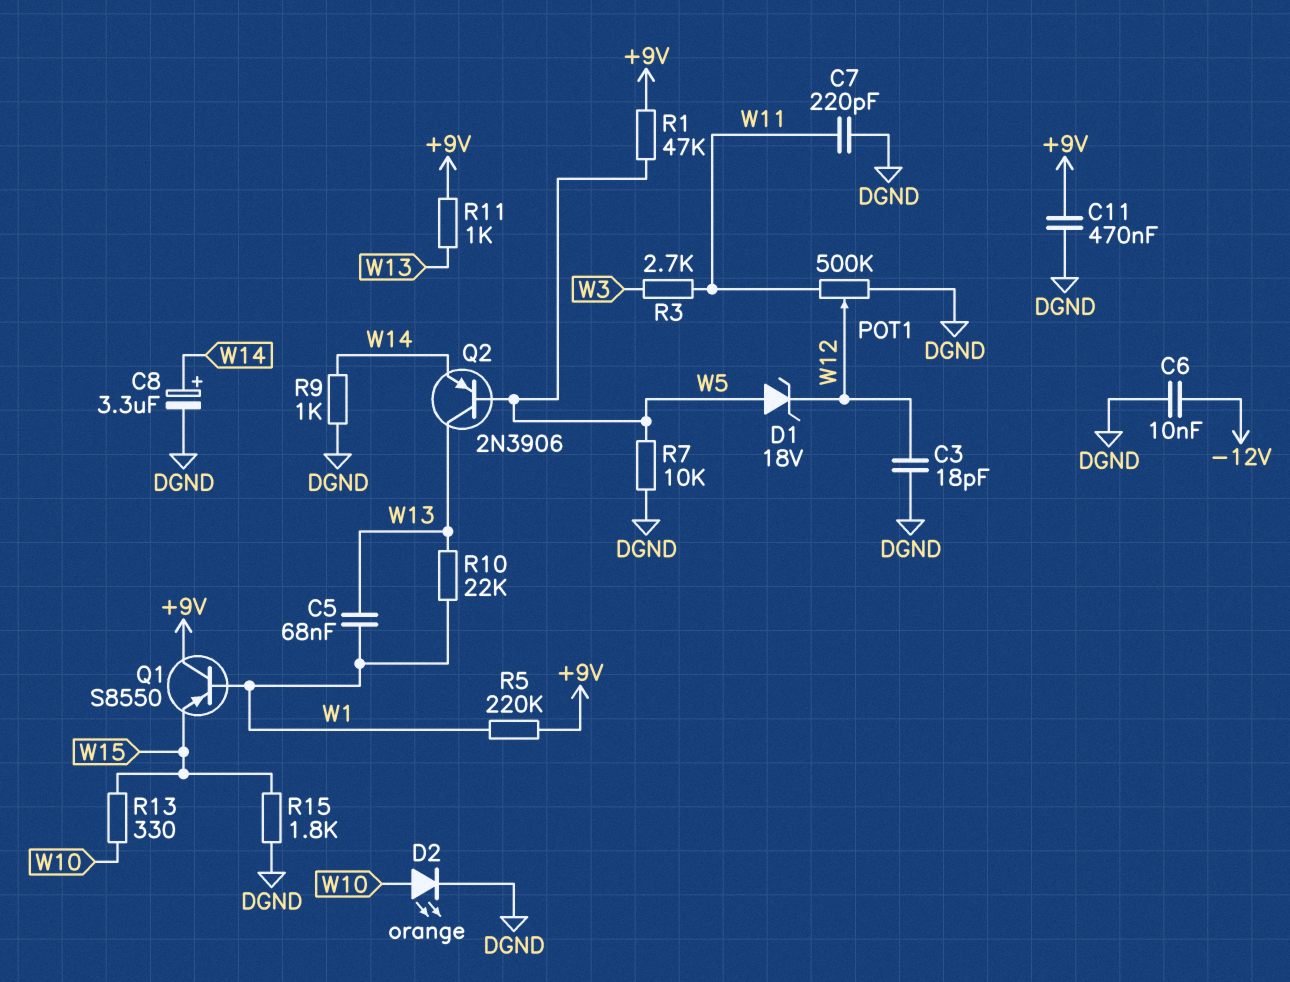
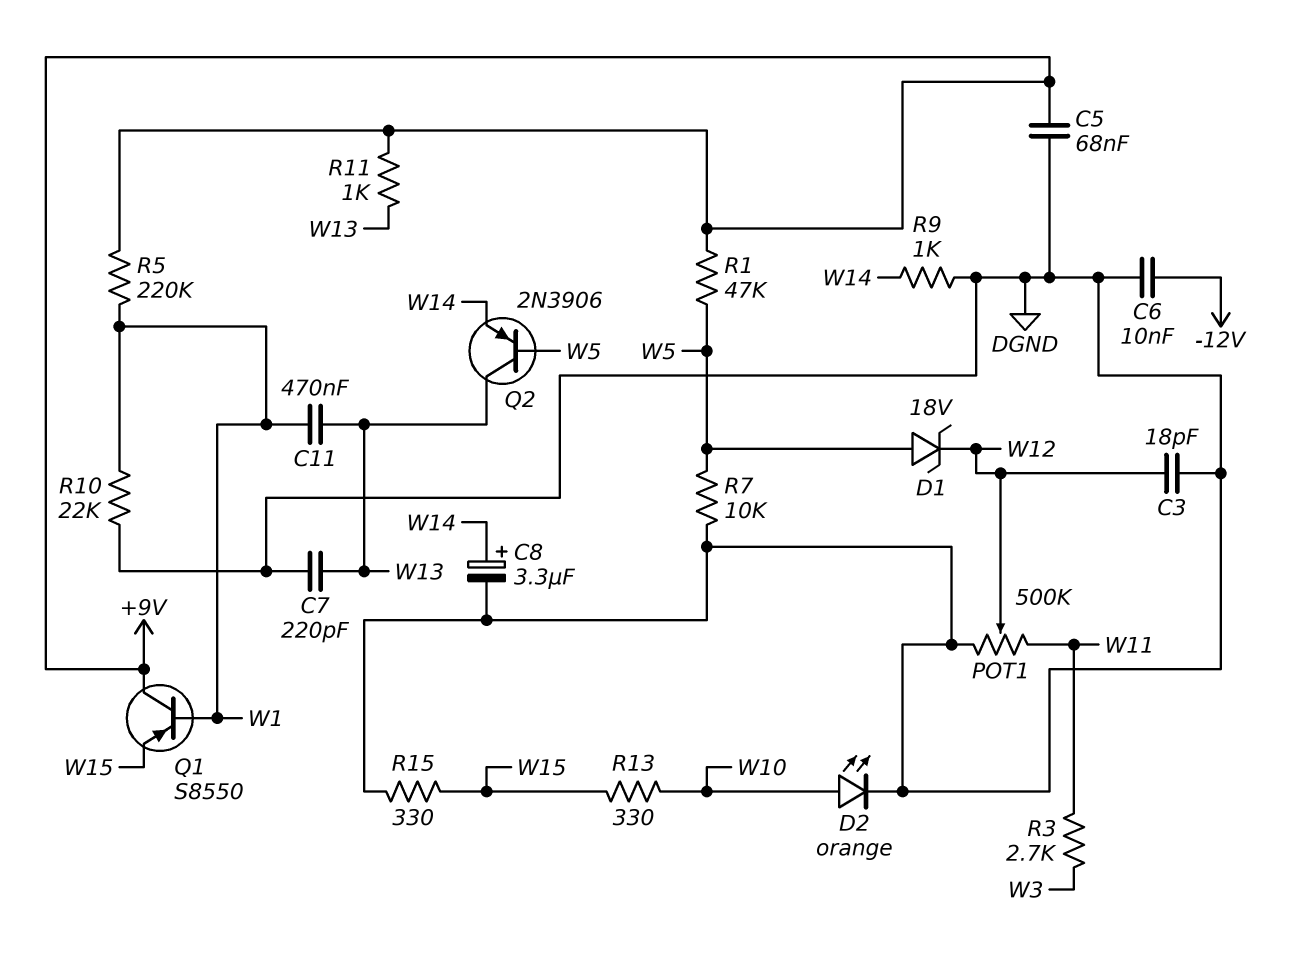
C5: 68nF (W1, W13) -> 68nF (+9V, DGND)
C7: 220pF (DGND, W11) -> 220pF (DGND, W13)
C11: 470nF (+9V, DGND) -> 470nF (W1, W13)
R10: 22k (W1, W13) -> 22k (DGND, W1)
R15: 1.8k (DGND, W15) -> 330 (DGND, W15)

